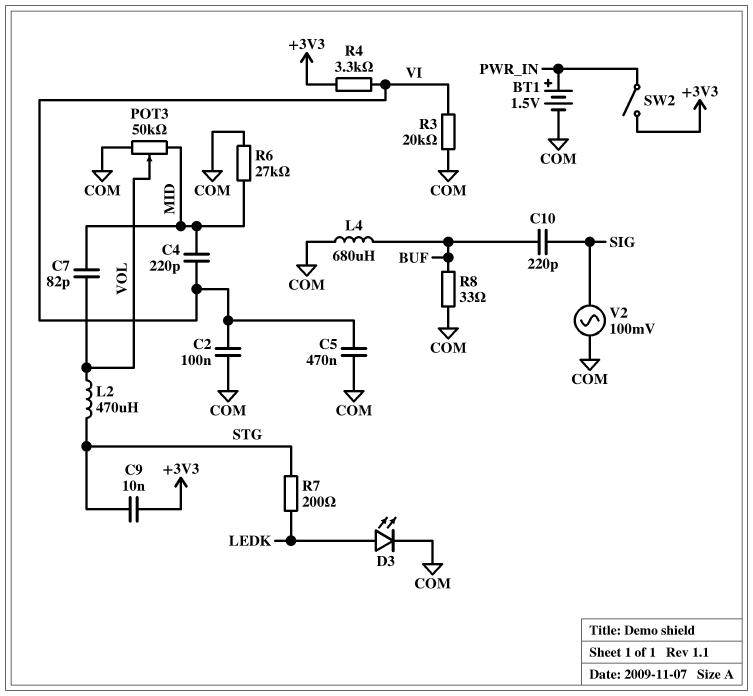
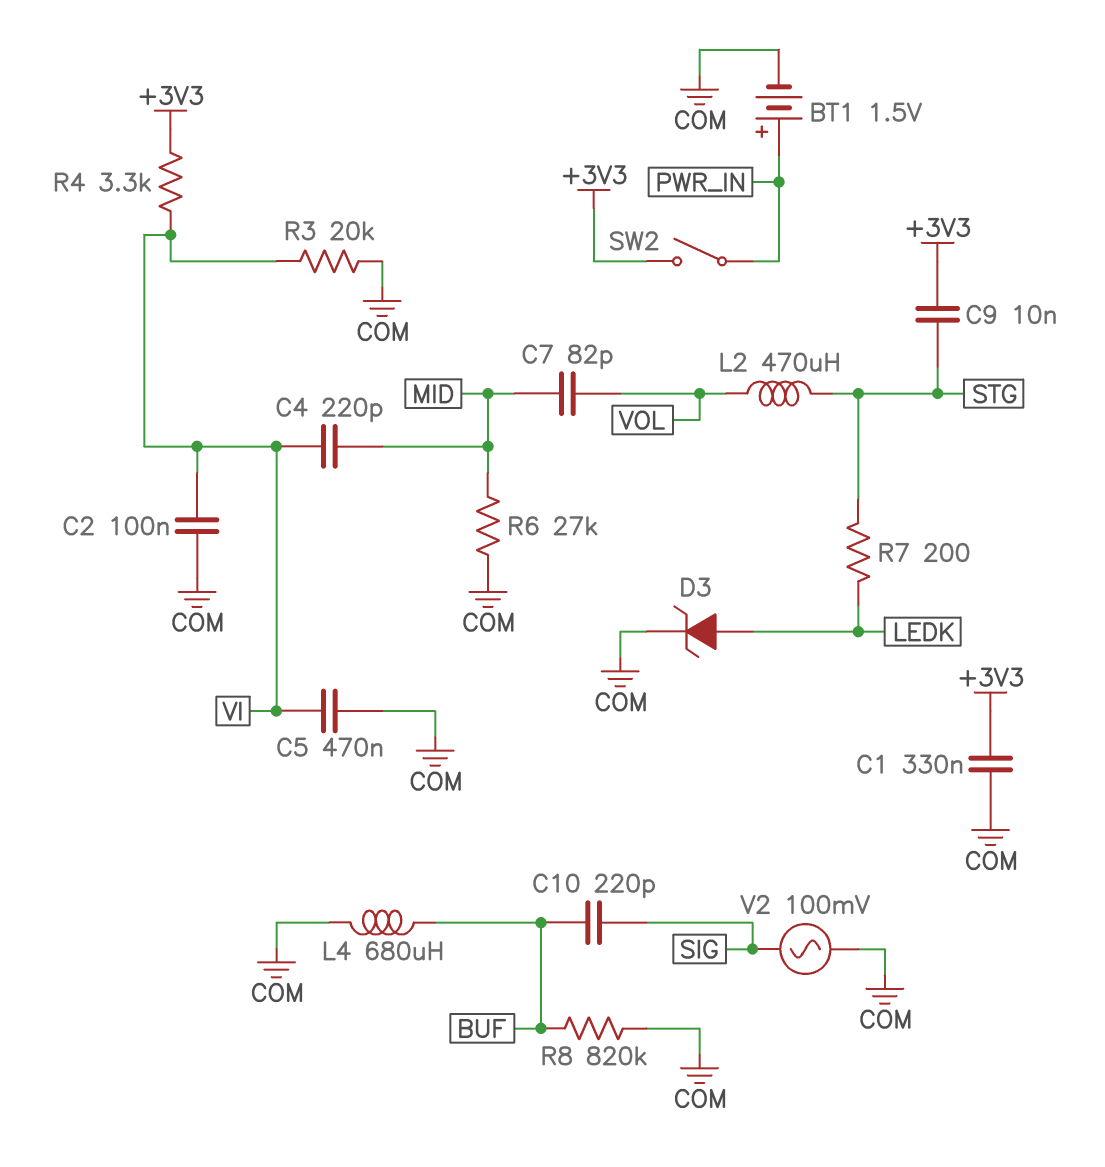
C1: none -> 330nF (+3V3, COM)
D3: LED (A LEDK, K COM) -> zener (A LEDK, K COM)
POT3: 50k (COM, MID, wiper VOL) -> none
R8: 33 (BUF, COM) -> 820k (BUF, COM)

